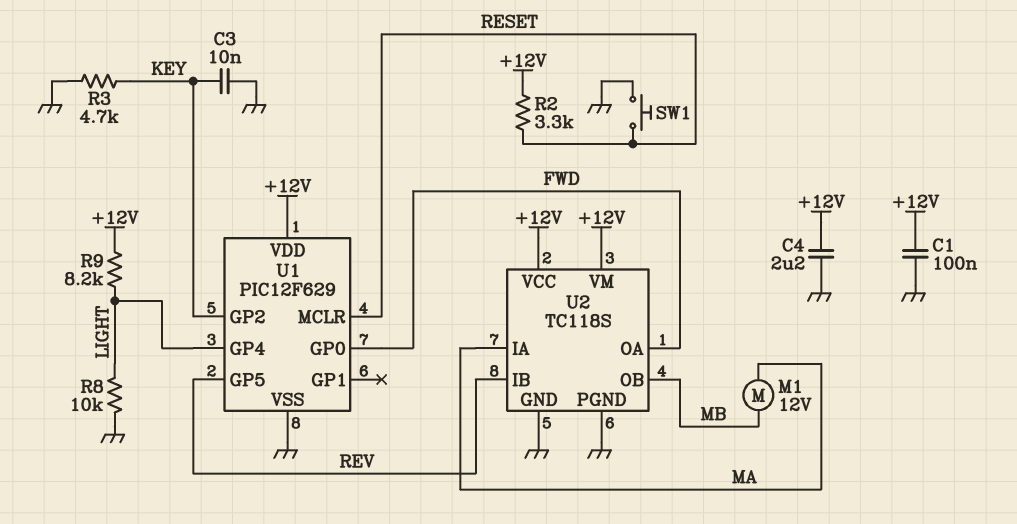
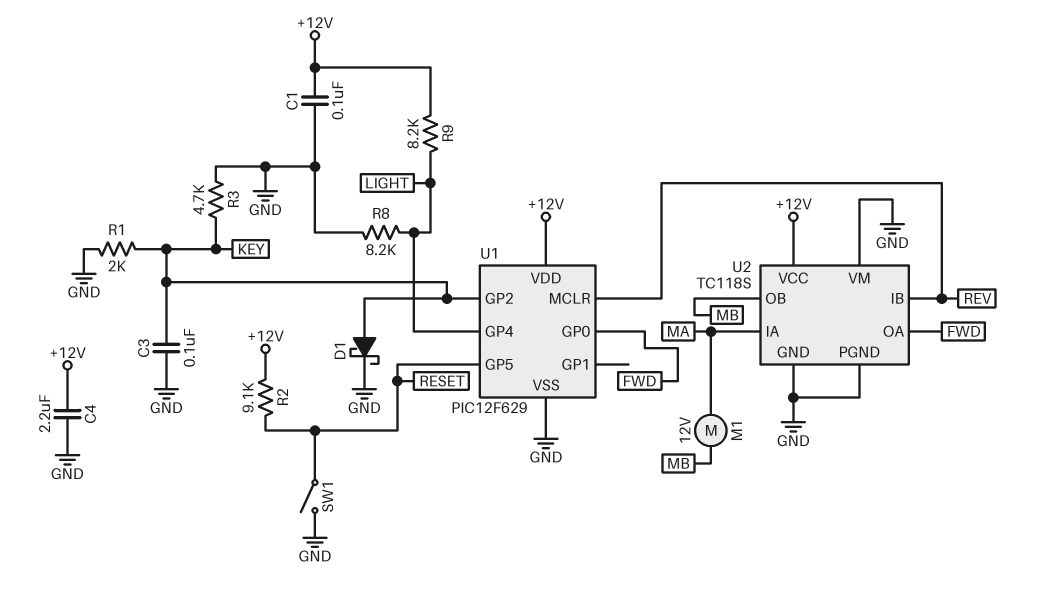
C3: 10nF (GND, KEY) -> 100nF (GND, KEY)
D1: none -> schottky (A KEY, K GND)
R1: none -> 2k (GND, KEY)
R2: 3.3k (+12V, RESET) -> 9.1k (+12V, RESET)
R8: 10k (GND, LIGHT) -> 8.2k (GND, LIGHT)
SW1: button (GND, RESET) -> switch (GND, RESET)
U1 pin GP5: REV -> RESET
U1 pin MCLR: RESET -> REV
U2 pin VM: +12V -> GND

